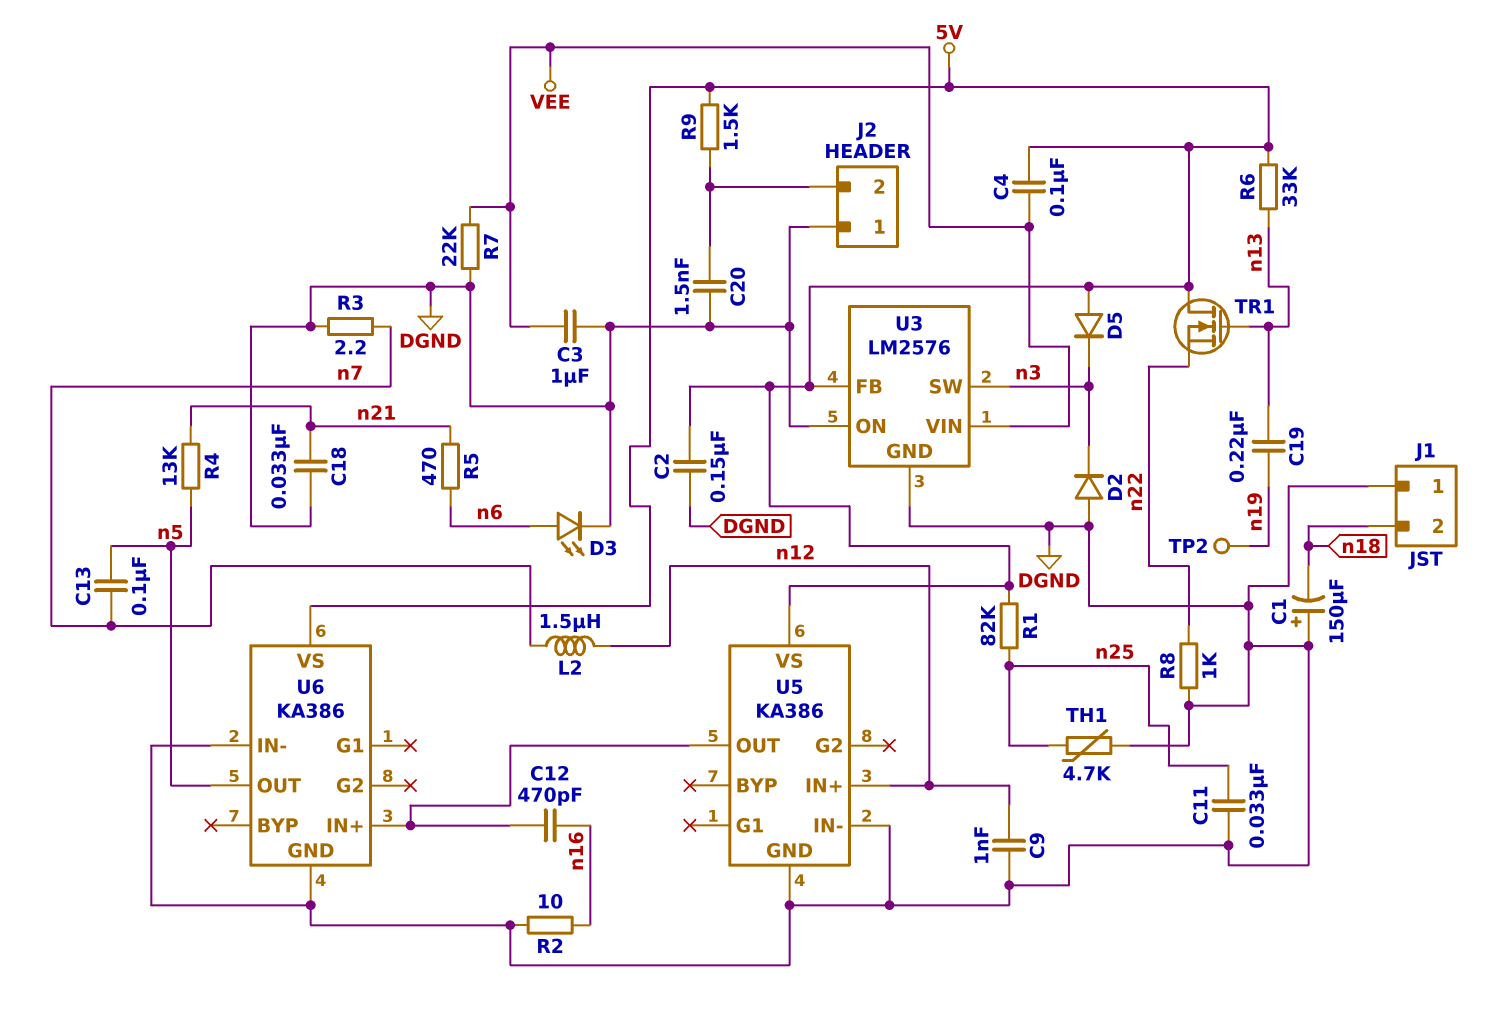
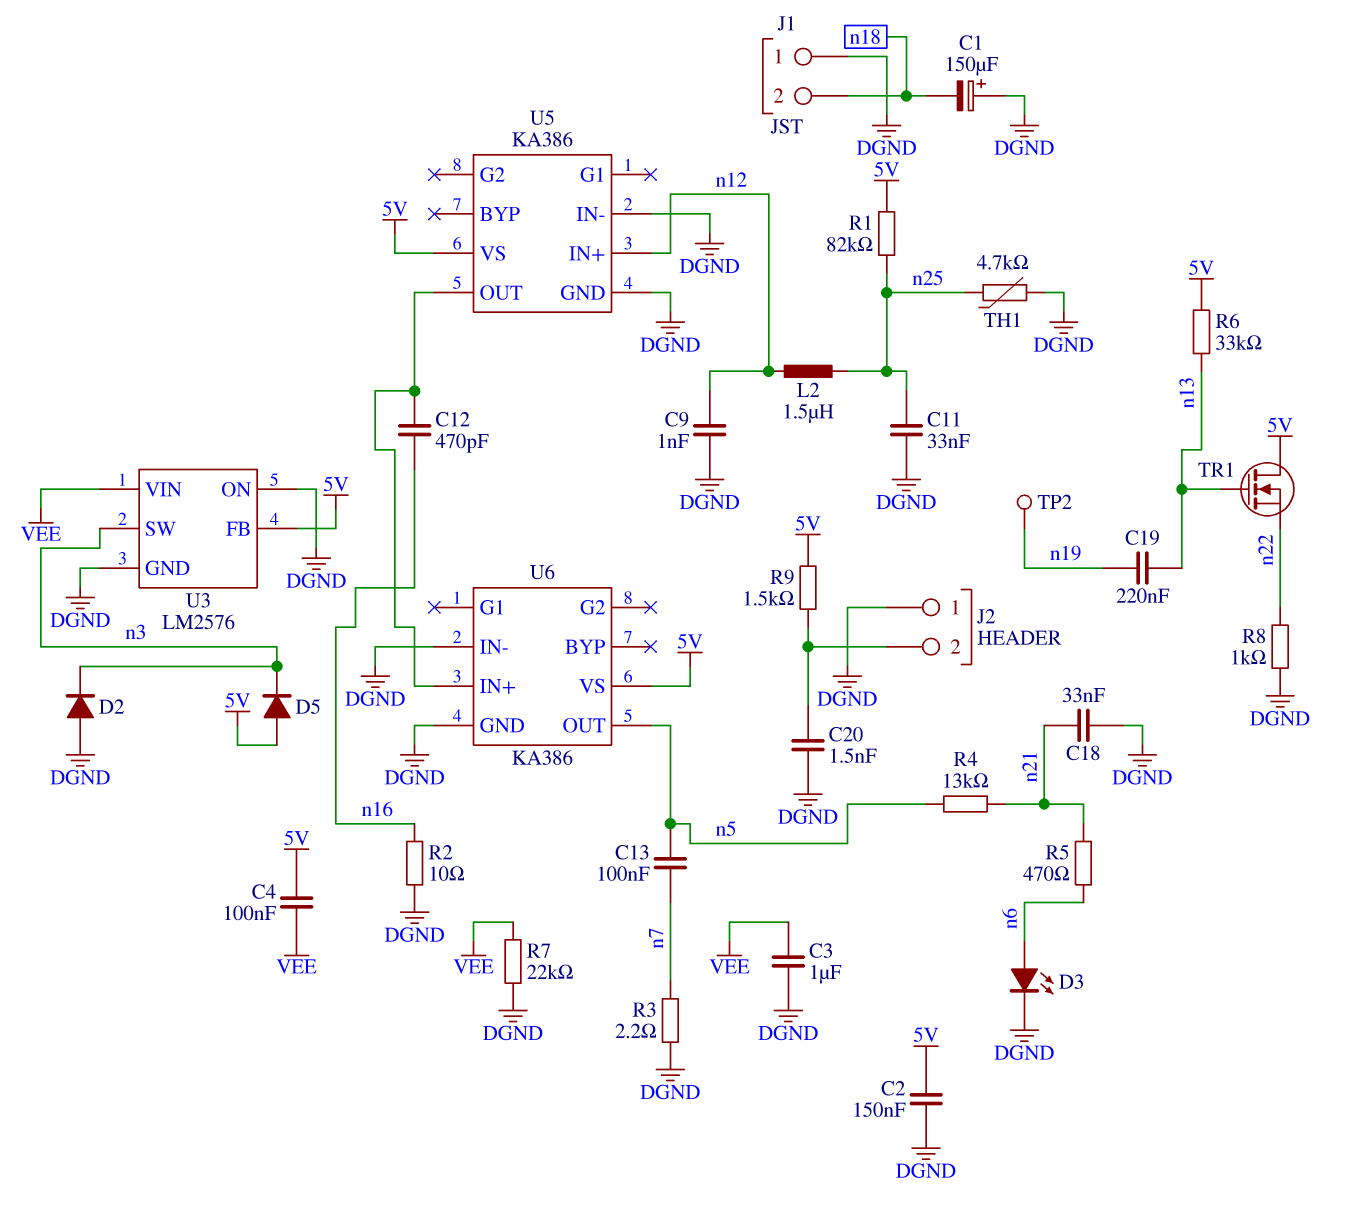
L2: 1.5uH (n7, n12) -> 1.5uH (n12, n25)

